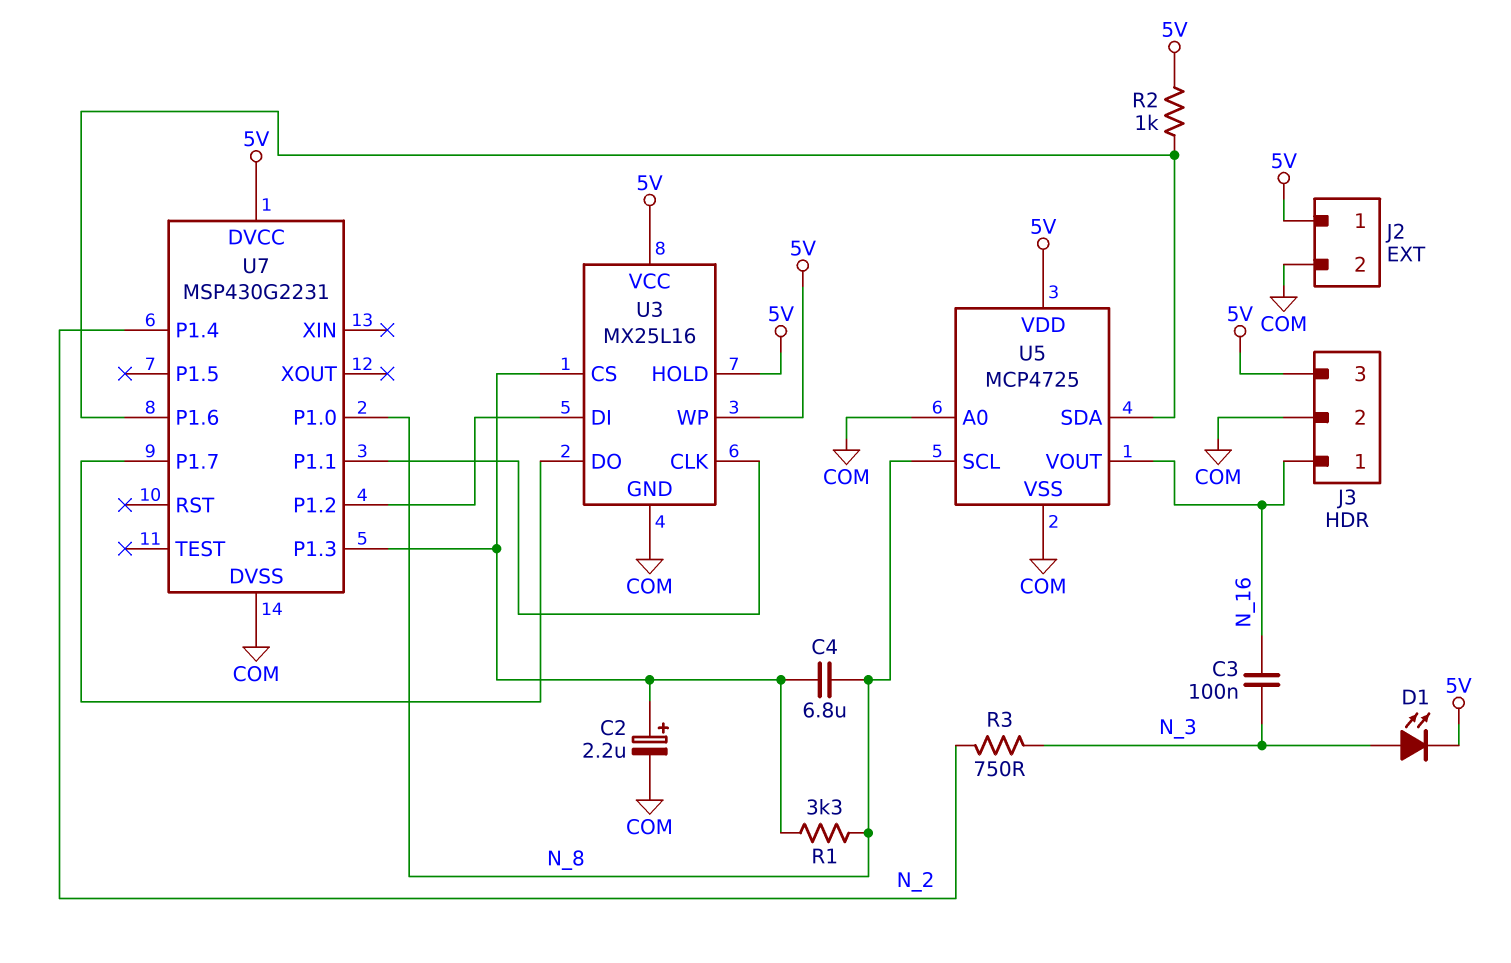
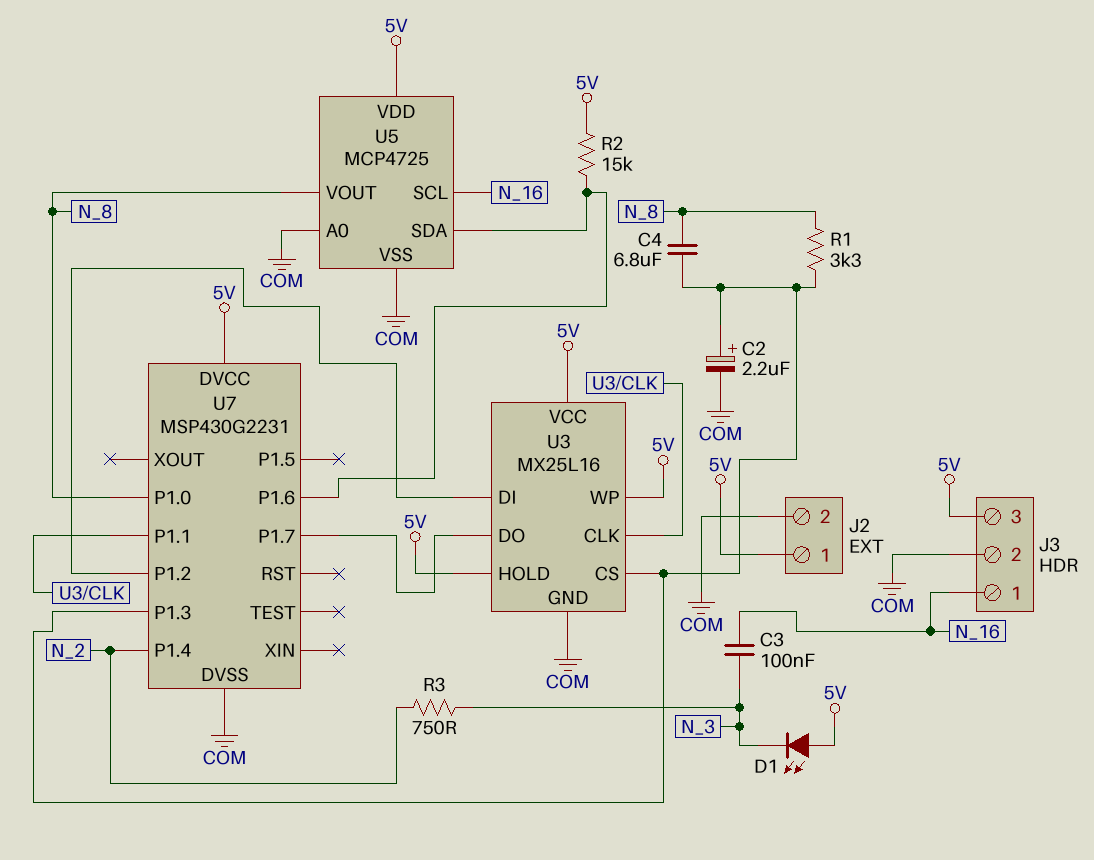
D1: LED (A N_3, K 5V) -> LED (A 5V, K N_3)
R2: 1k (5V, U5/SDA) -> 15k (5V, U5/SDA)
U5 pin SCL: N_8 -> N_16
U5 pin VOUT: N_16 -> N_8

